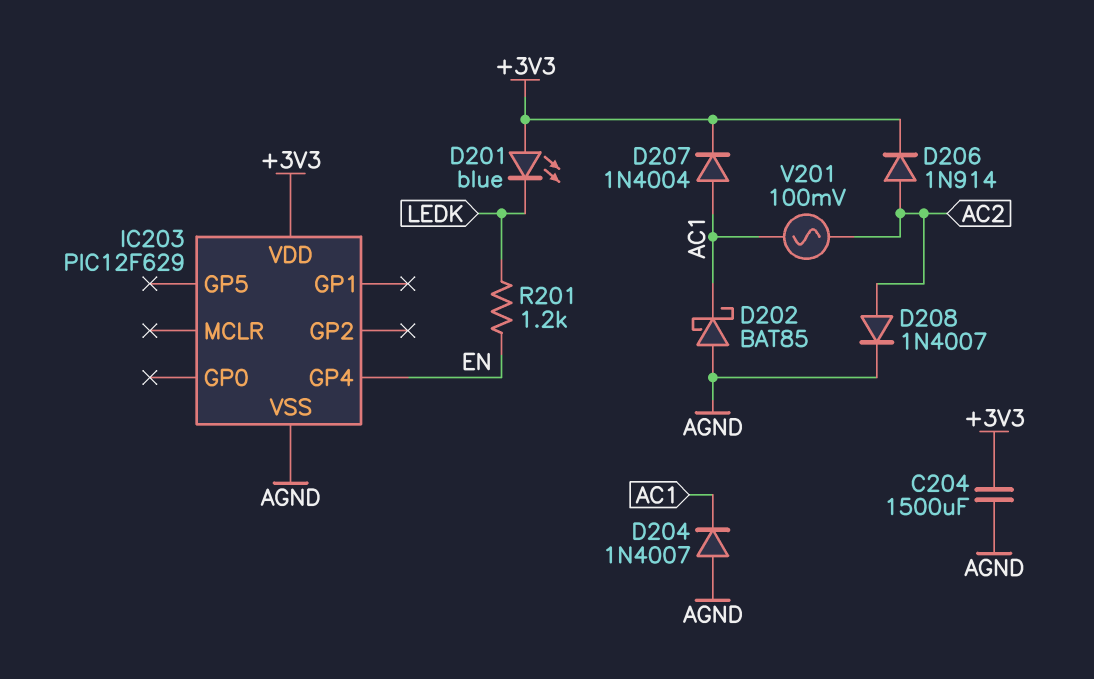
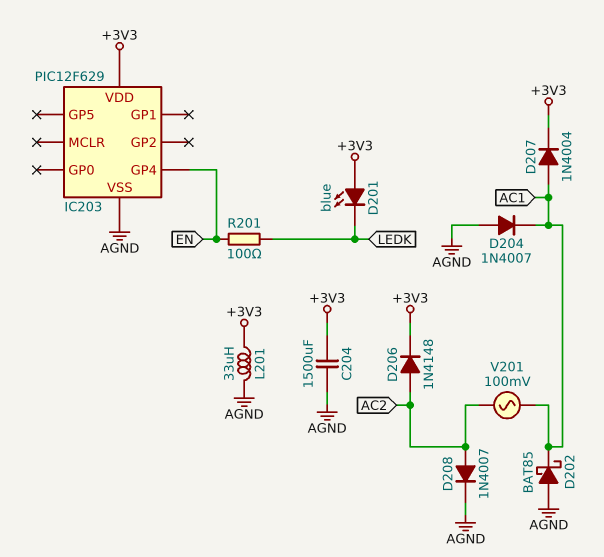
D206: diode 1N914 (A AC2, K +3V3) -> diode 1N4148 (A AC2, K +3V3)
L201: none -> 33uH (+3V3, AGND)
R201: 1.2k (EN, LEDK) -> 100 (EN, LEDK)

